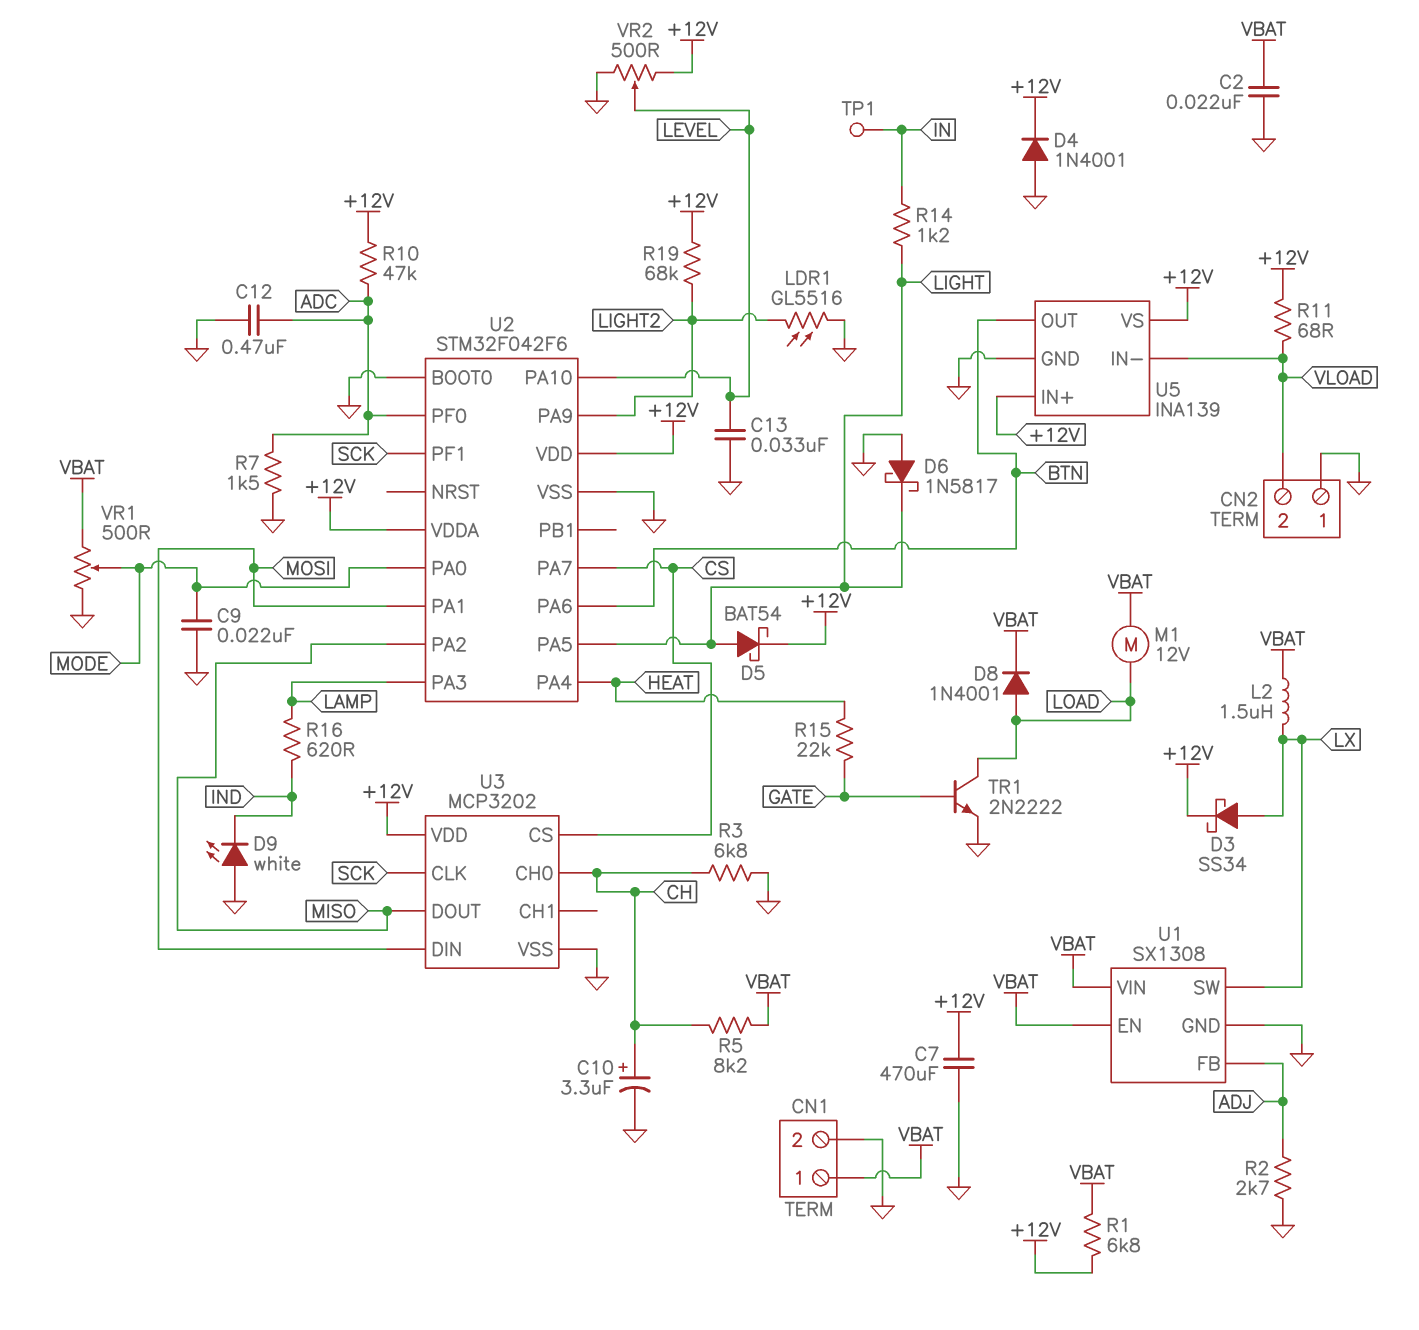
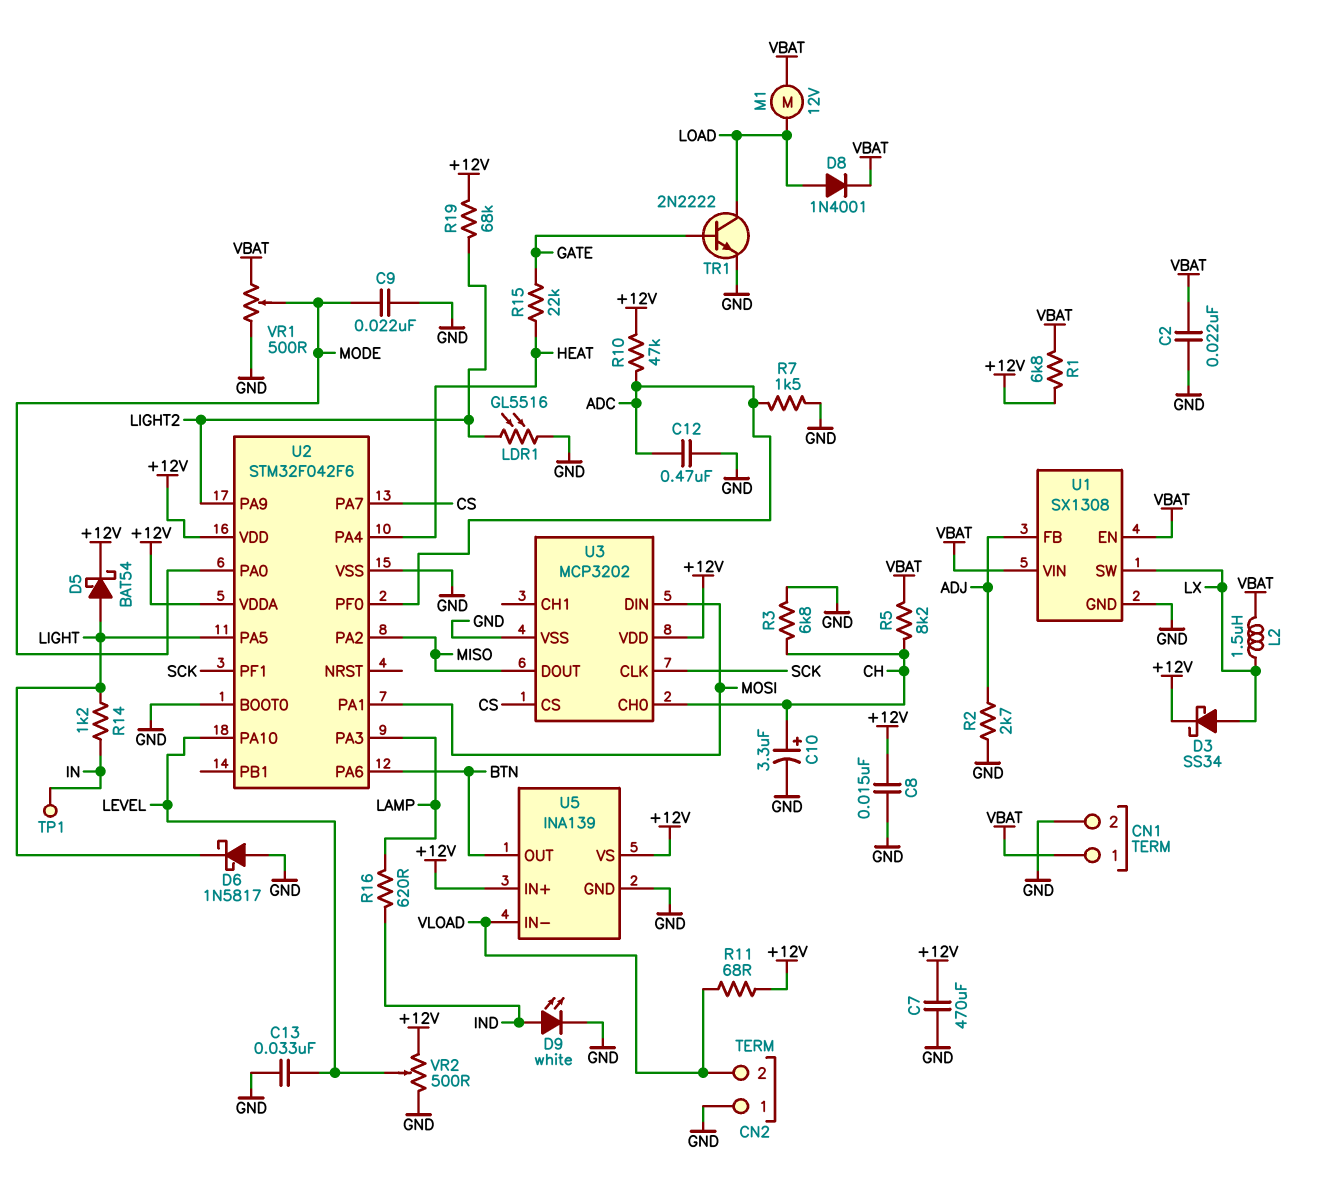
C8: none -> 15nF (+12V, GND)
D4: diode 1N4001 (A GND, K +12V) -> none
D9: LED white (A GND, K IND) -> LED white (A IND, K GND)

